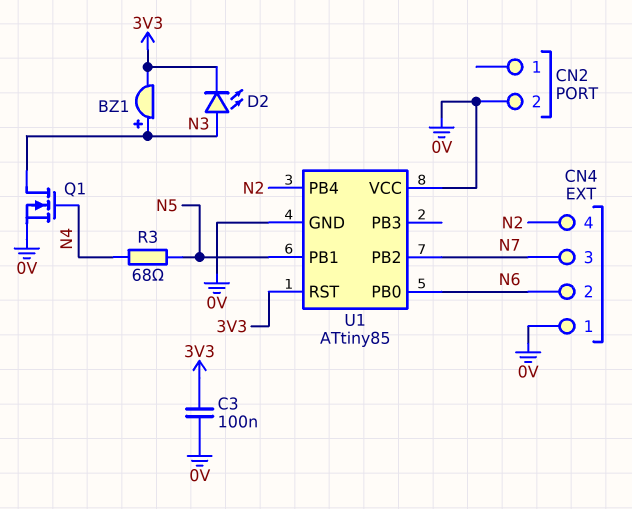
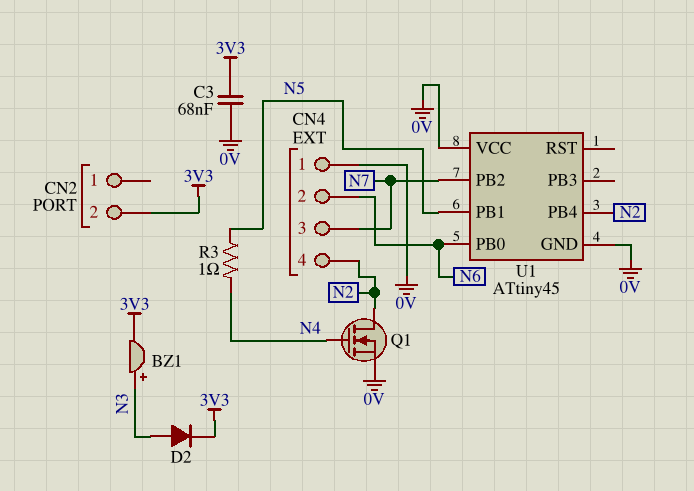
C3: 100nF (0V, 3V3) -> 68nF (0V, 3V3)
CN2 pin 2: 0V -> 3V3
D2: LED (A N3, K 3V3) -> diode (A N3, K 3V3)
Q1: NMOS (G N4, D N3, S 0V) -> NMOS (G N4, D N2, S 0V)
R3: 68 (N4, N5) -> 1 (N4, N5)
U1: ATtiny85 -> ATtiny45
U1 pin RST: 3V3 -> none

